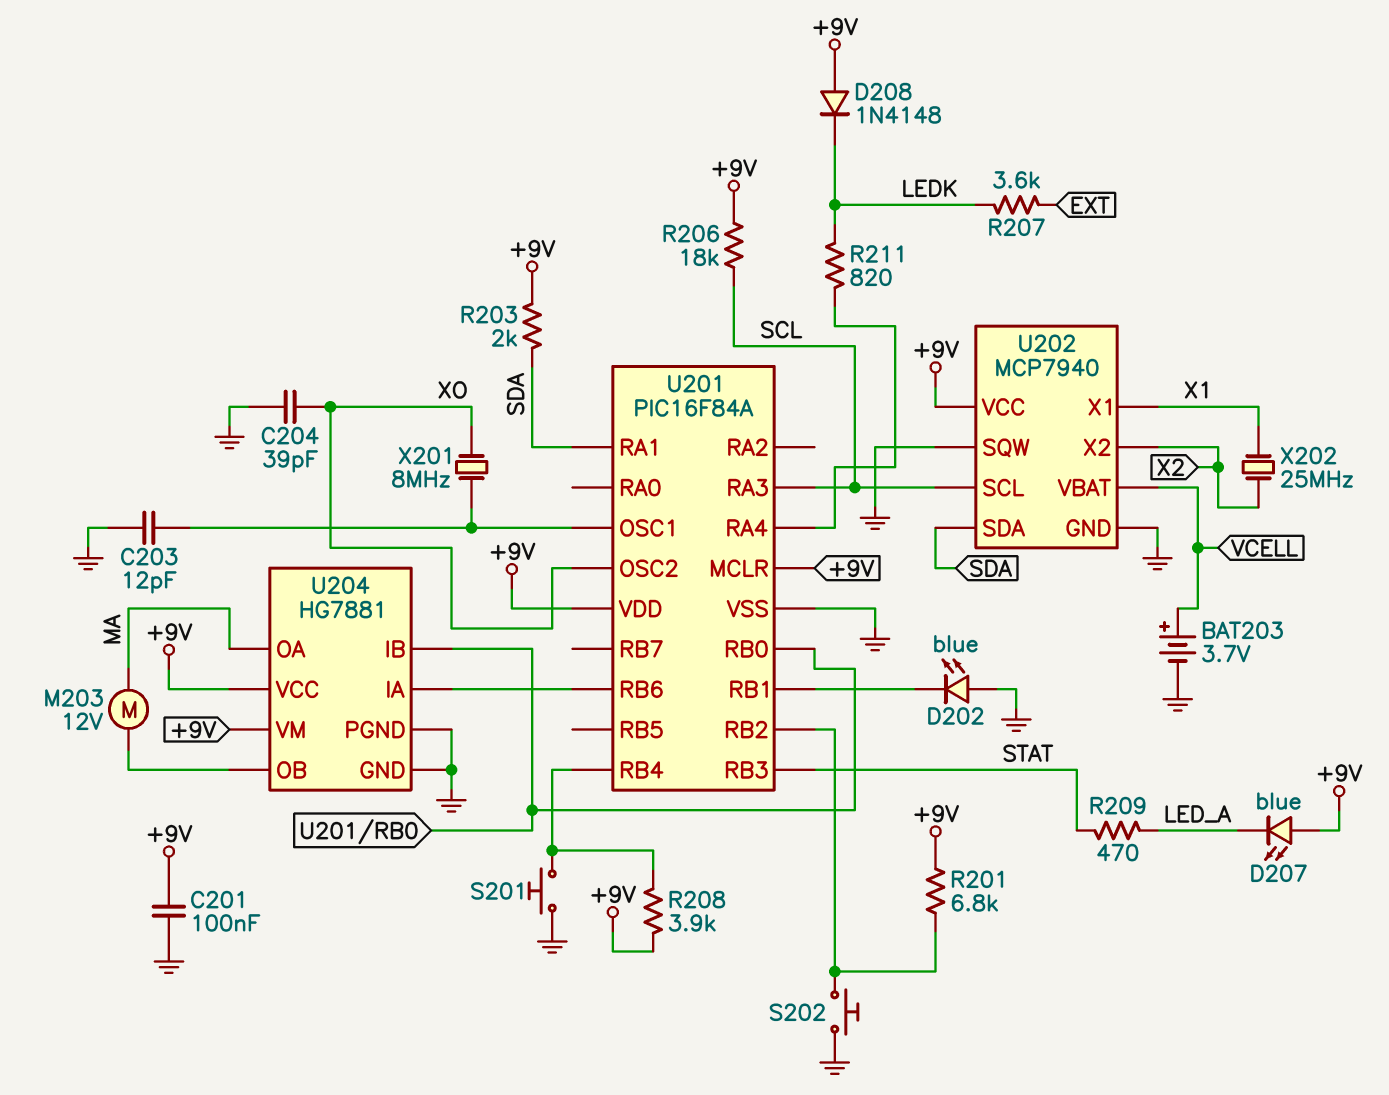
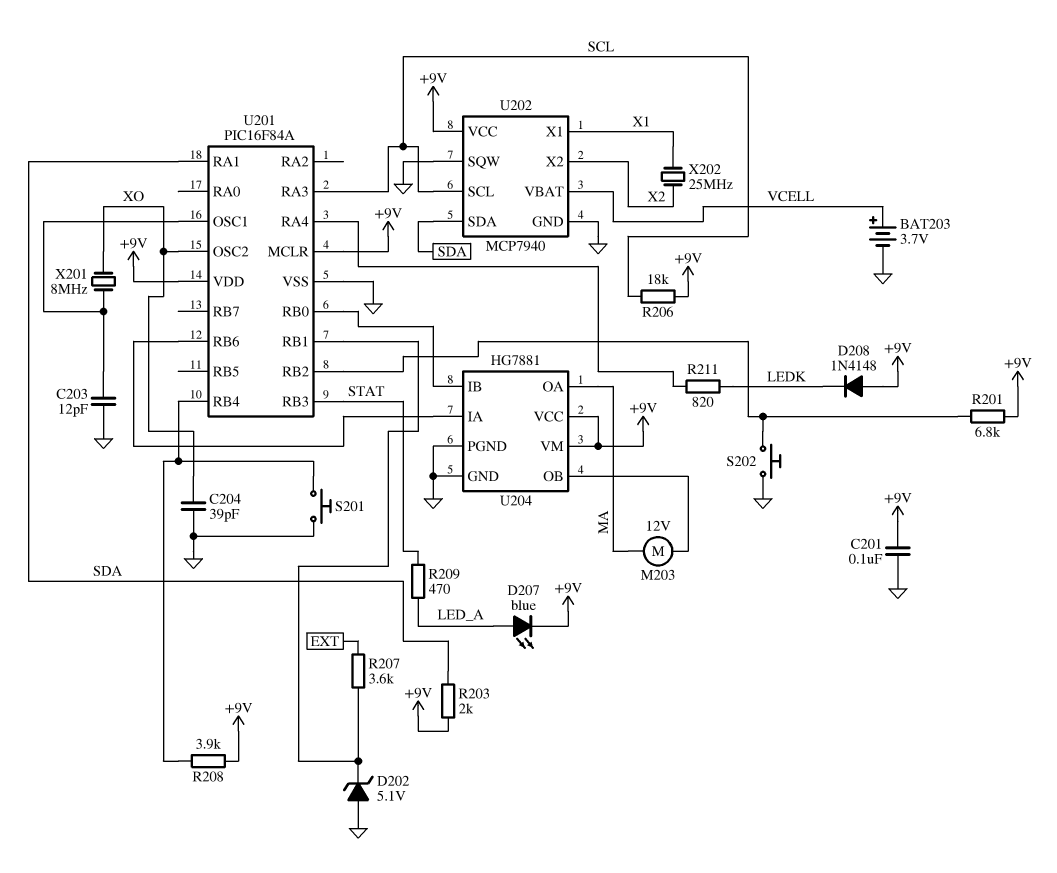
D202: LED blue (A GND, K U201/RB1) -> zener 5.1V (A GND, K U201/RB1)
D207: LED blue (A +9V, K LED_A) -> LED blue (A LED_A, K +9V)
R207: 3.6k (EXT, LEDK) -> 3.6k (EXT, U201/RB1)

